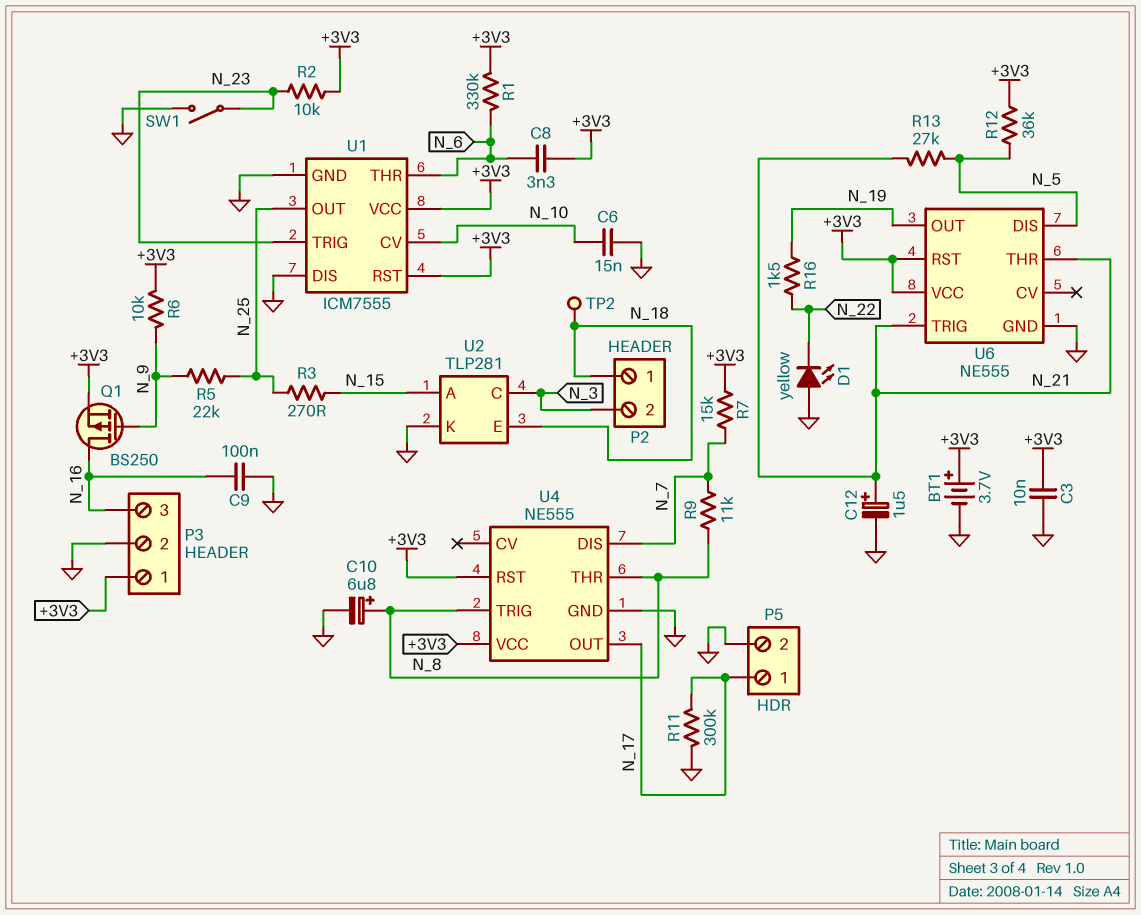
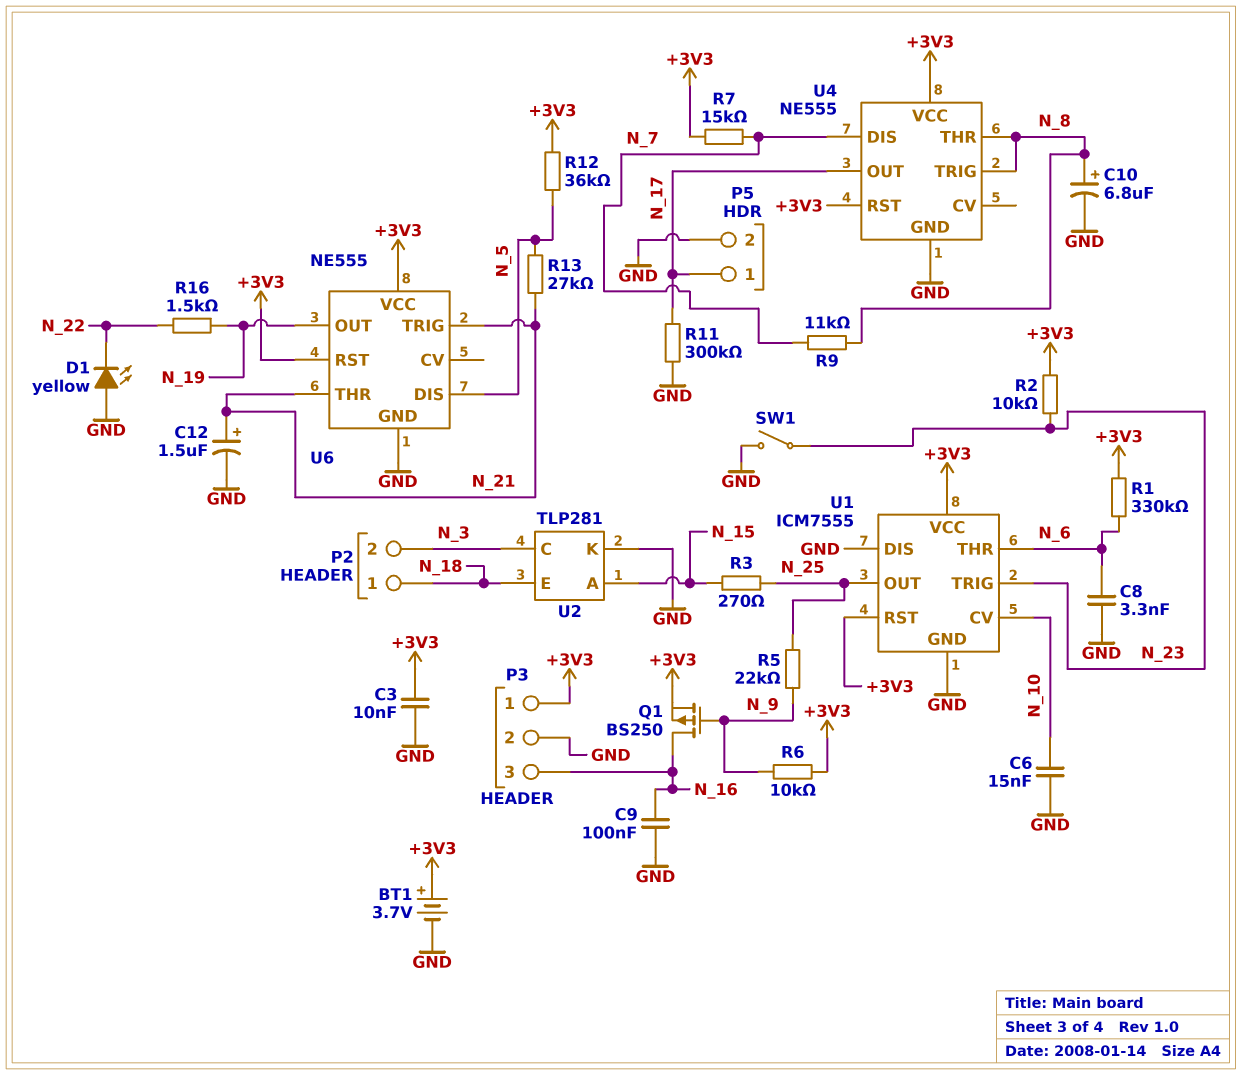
C8: 3.3nF (+3V3, N_6) -> 3.3nF (GND, N_6)
TP2: test point (N_18) -> none

